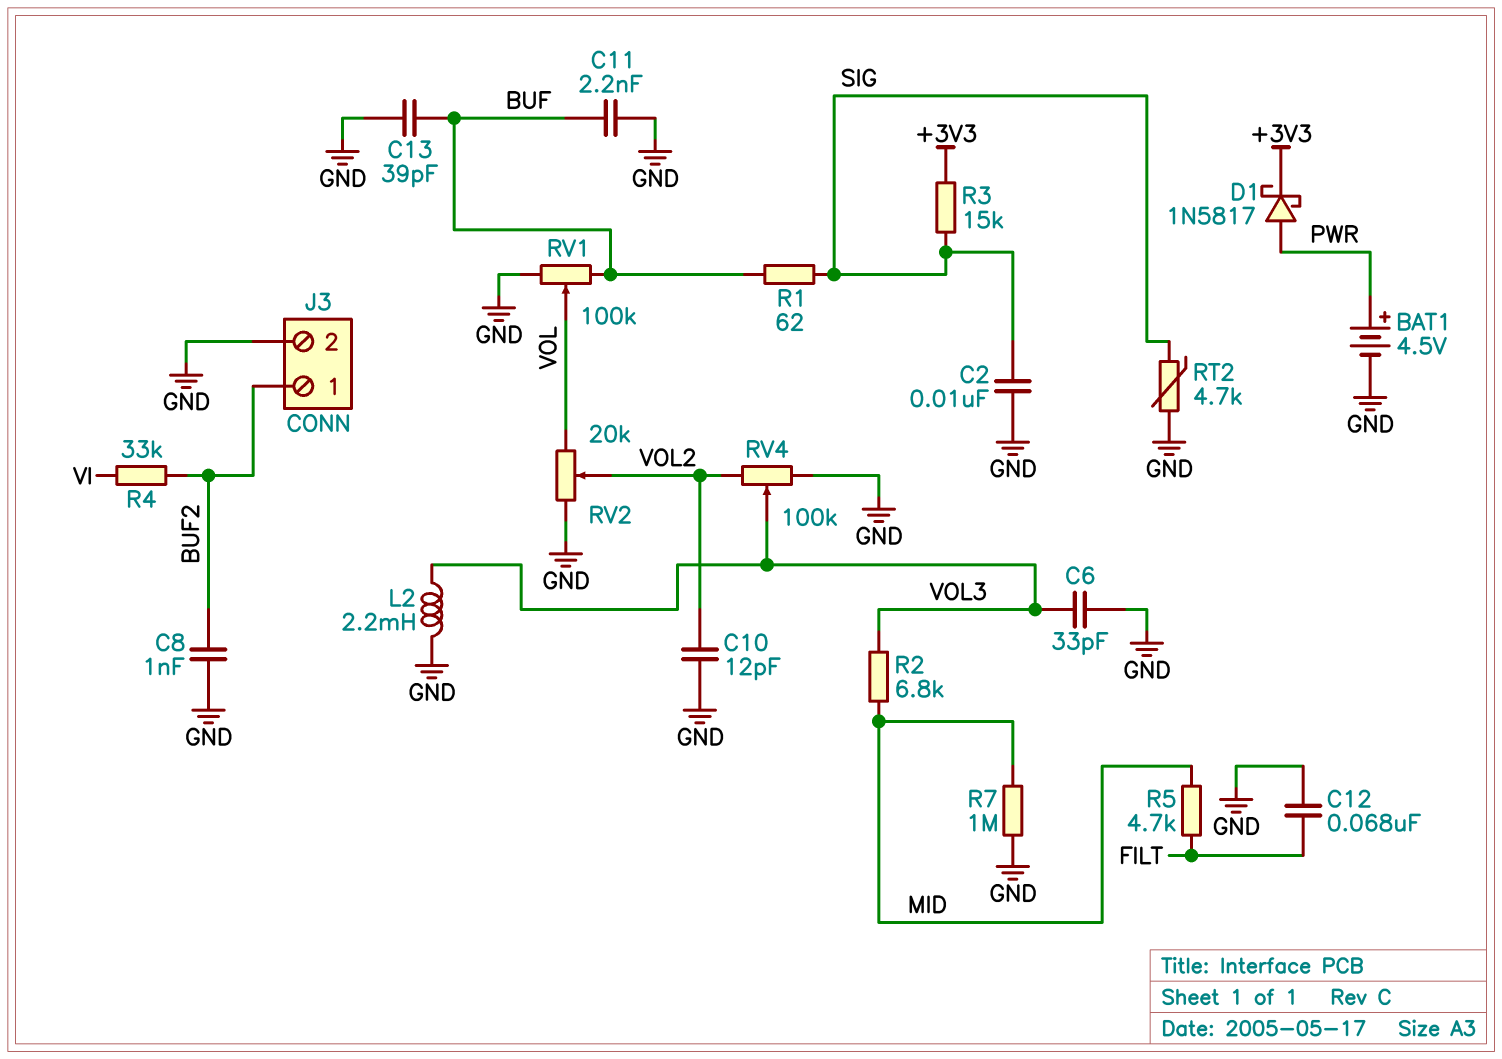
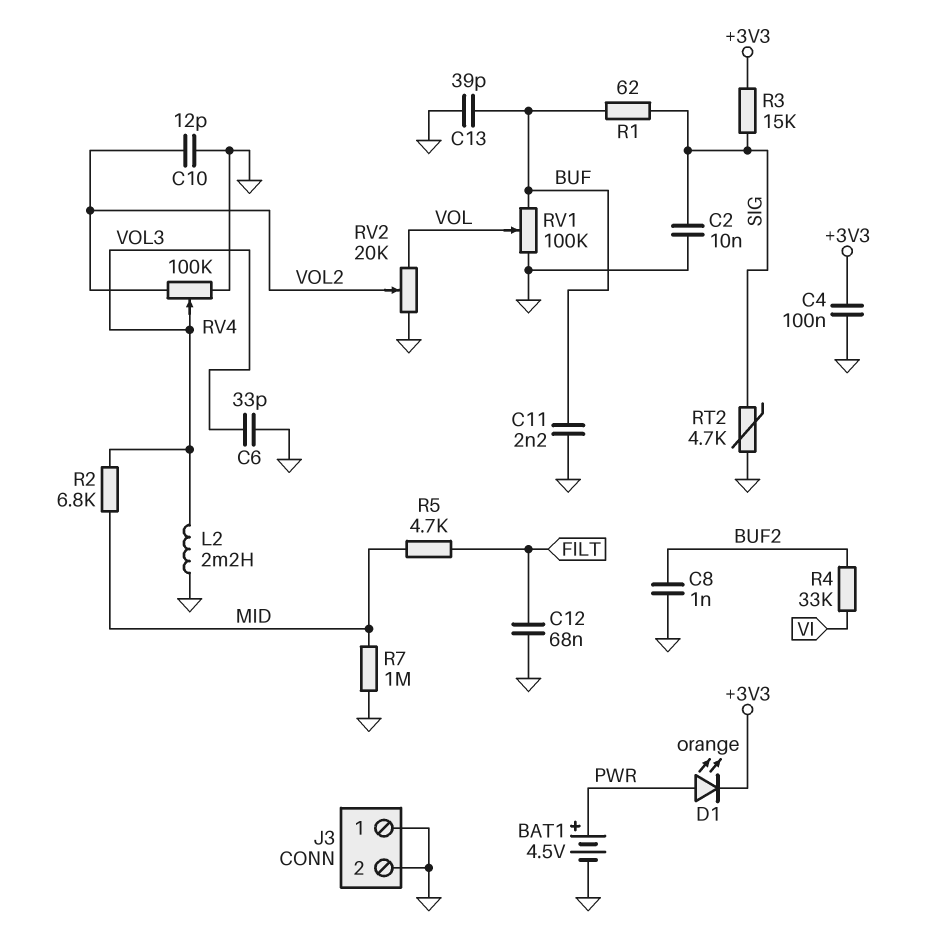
C4: none -> 100nF (+3V3, GND)
D1: schottky 1N5817 (A PWR, K +3V3) -> LED orange (A PWR, K +3V3)
J3 pin 1: BUF2 -> GND

